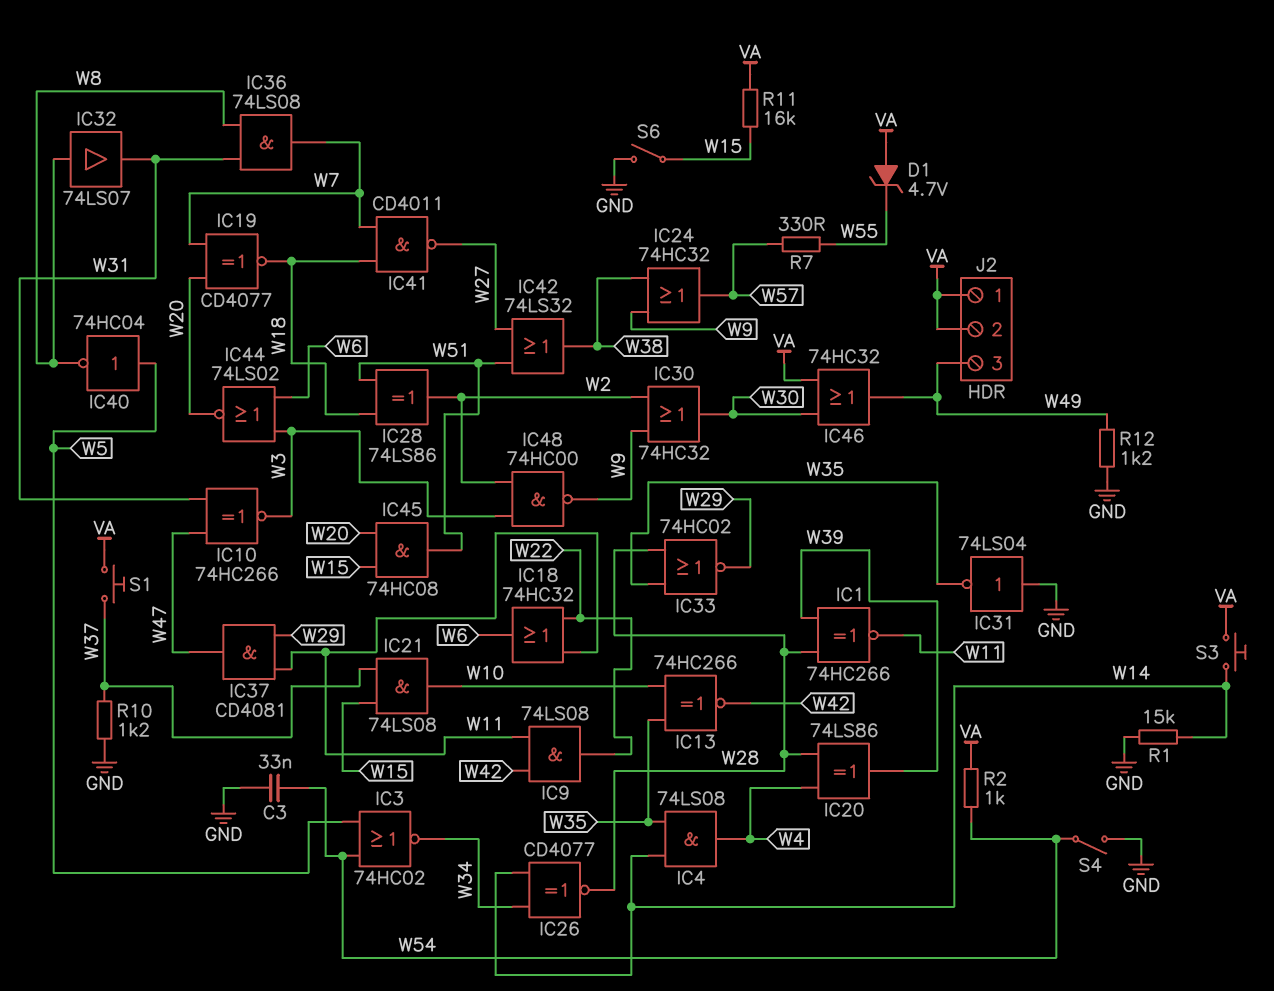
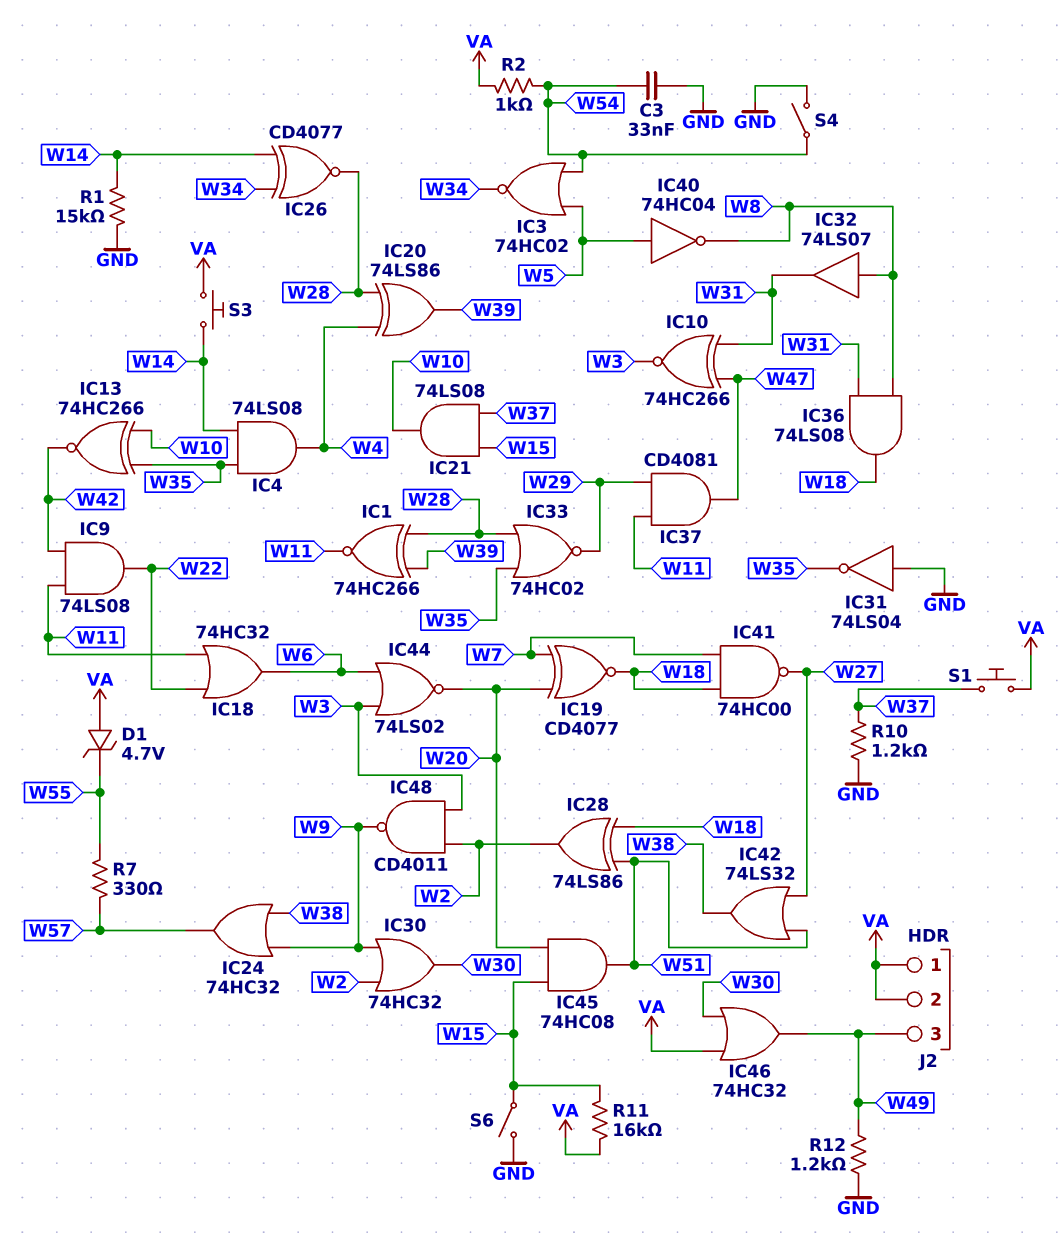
IC36: AND 74LS08 (in W8, in W31, out W7) -> AND 74LS08 (in W8, in W31, out W18)
IC41: NAND CD4011 (in W7, in W18, out W27) -> NAND 74HC00 (in W7, in W18, out W27)
IC48: NAND 74HC00 (in W2, in W3, out W9) -> NAND CD4011 (in W2, in W3, out W9)

